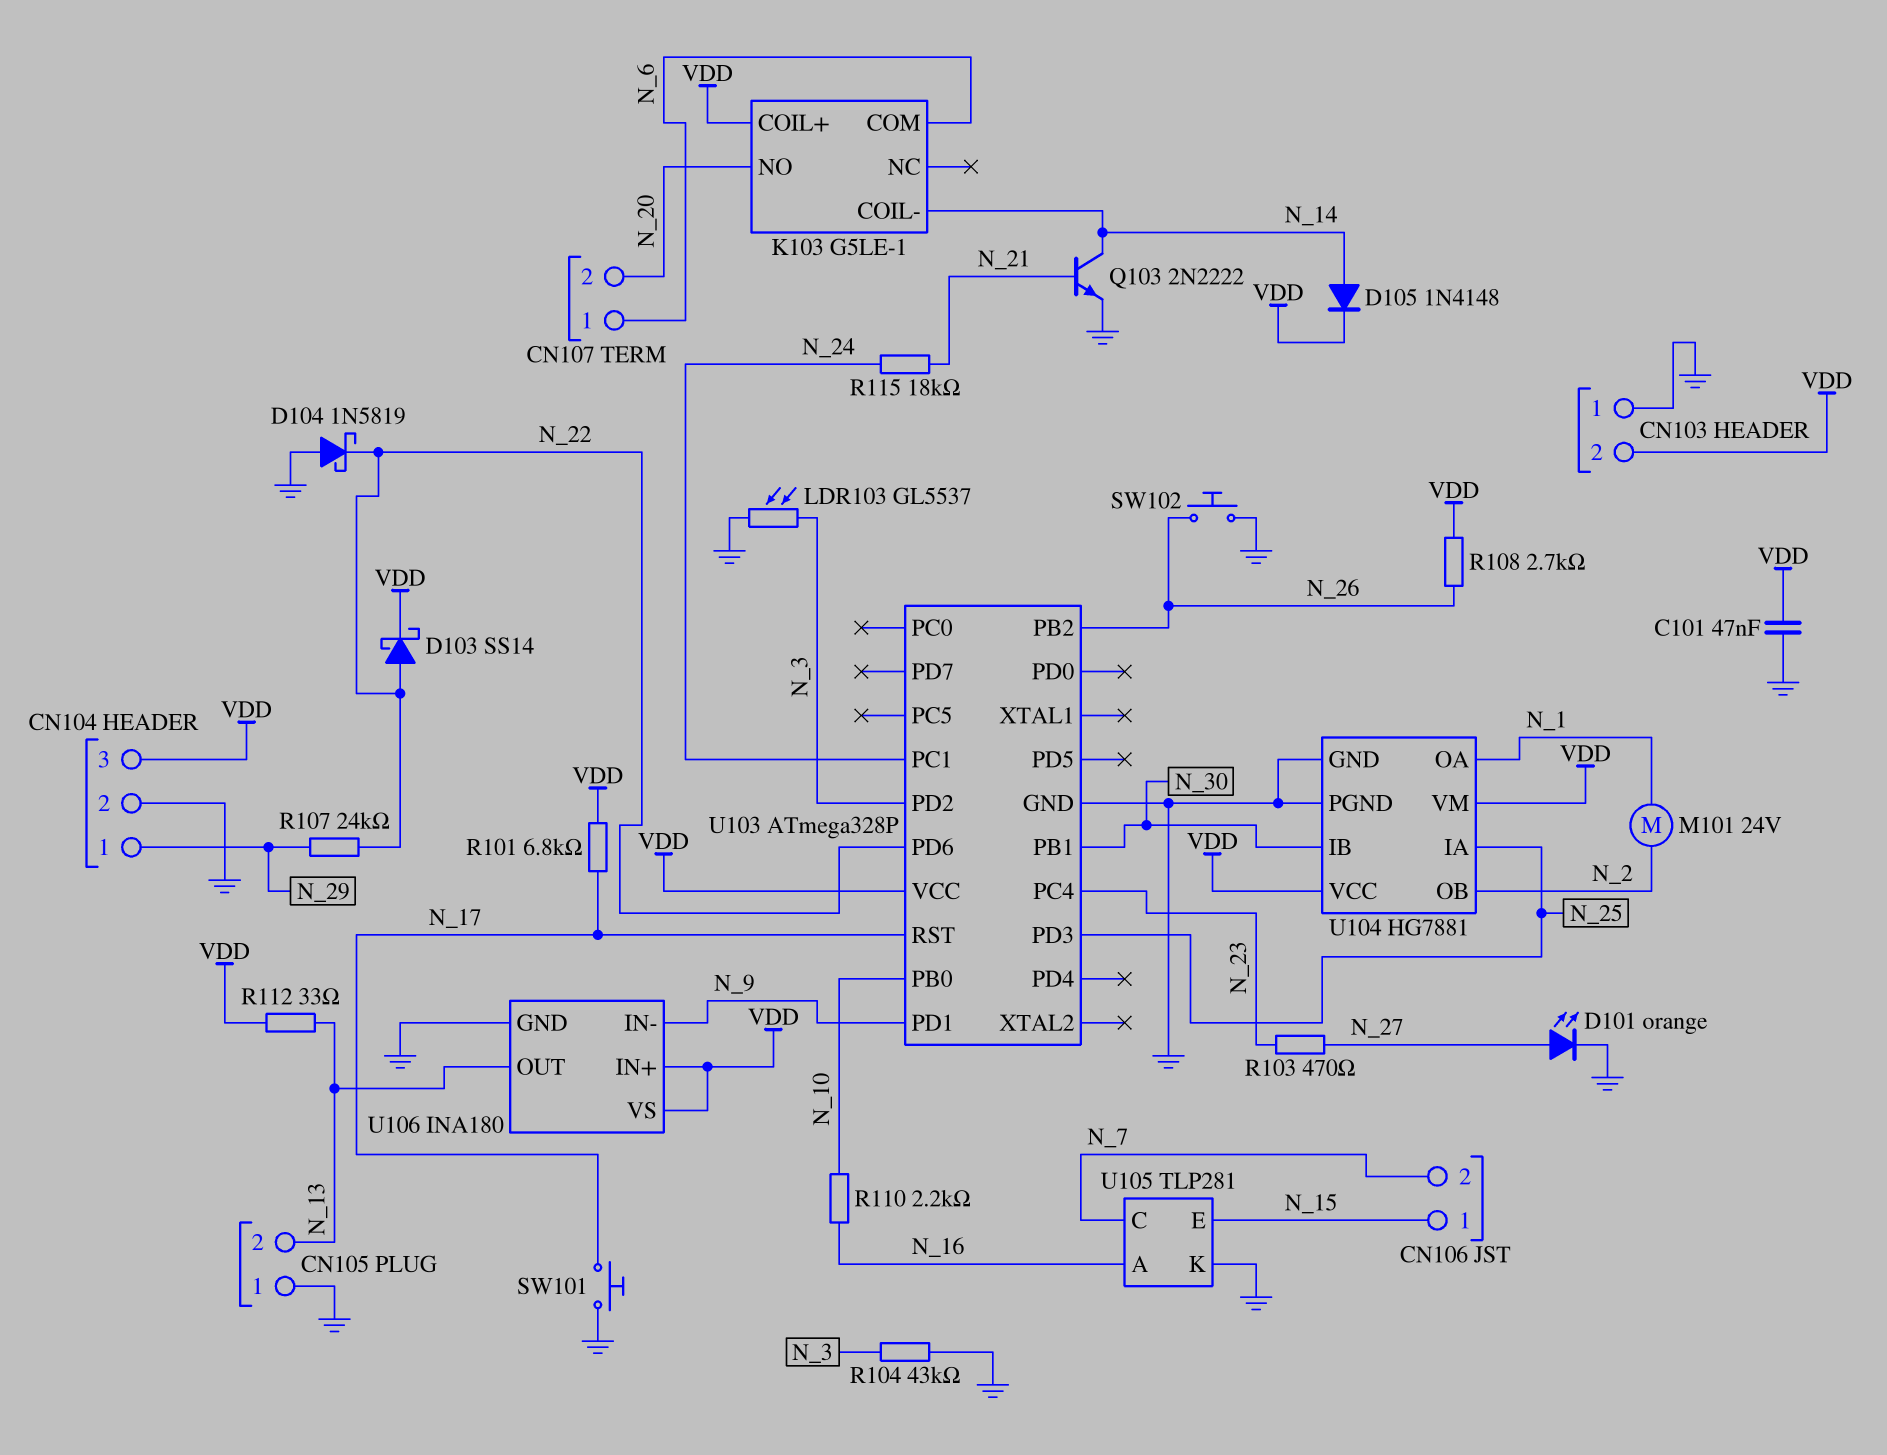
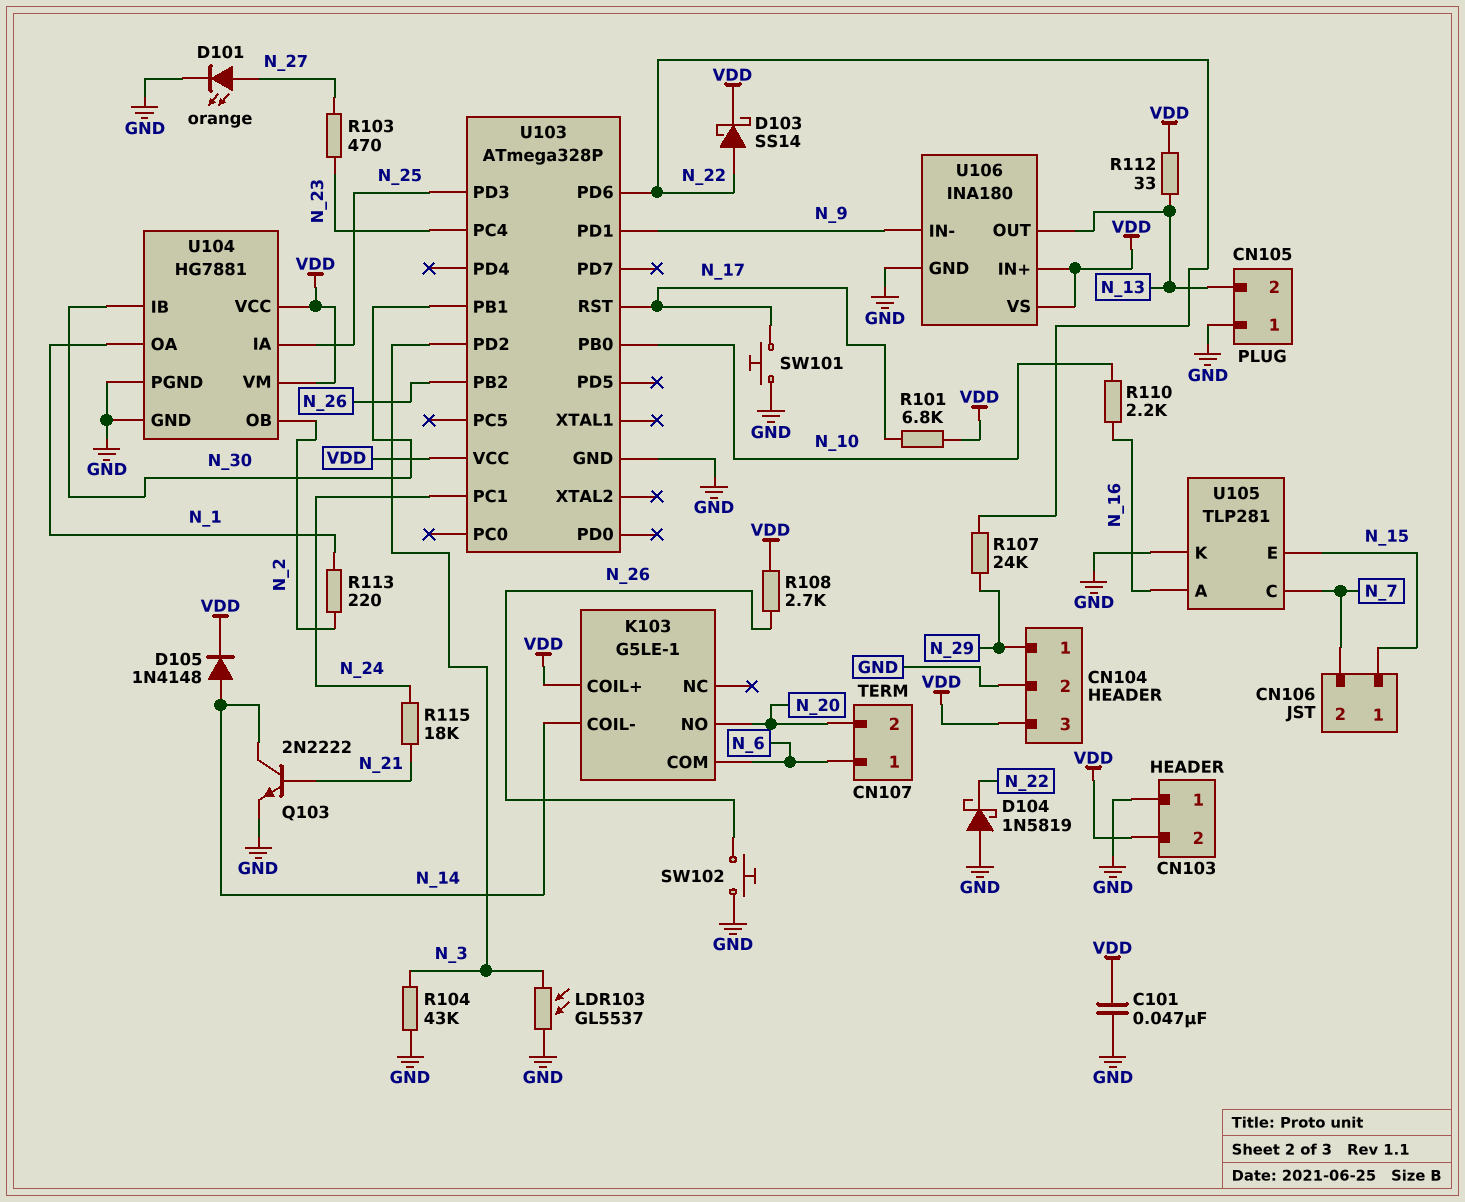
M101: motor 24V (N_1, N_2) -> none
R113: none -> 220 (N_1, N_2)

